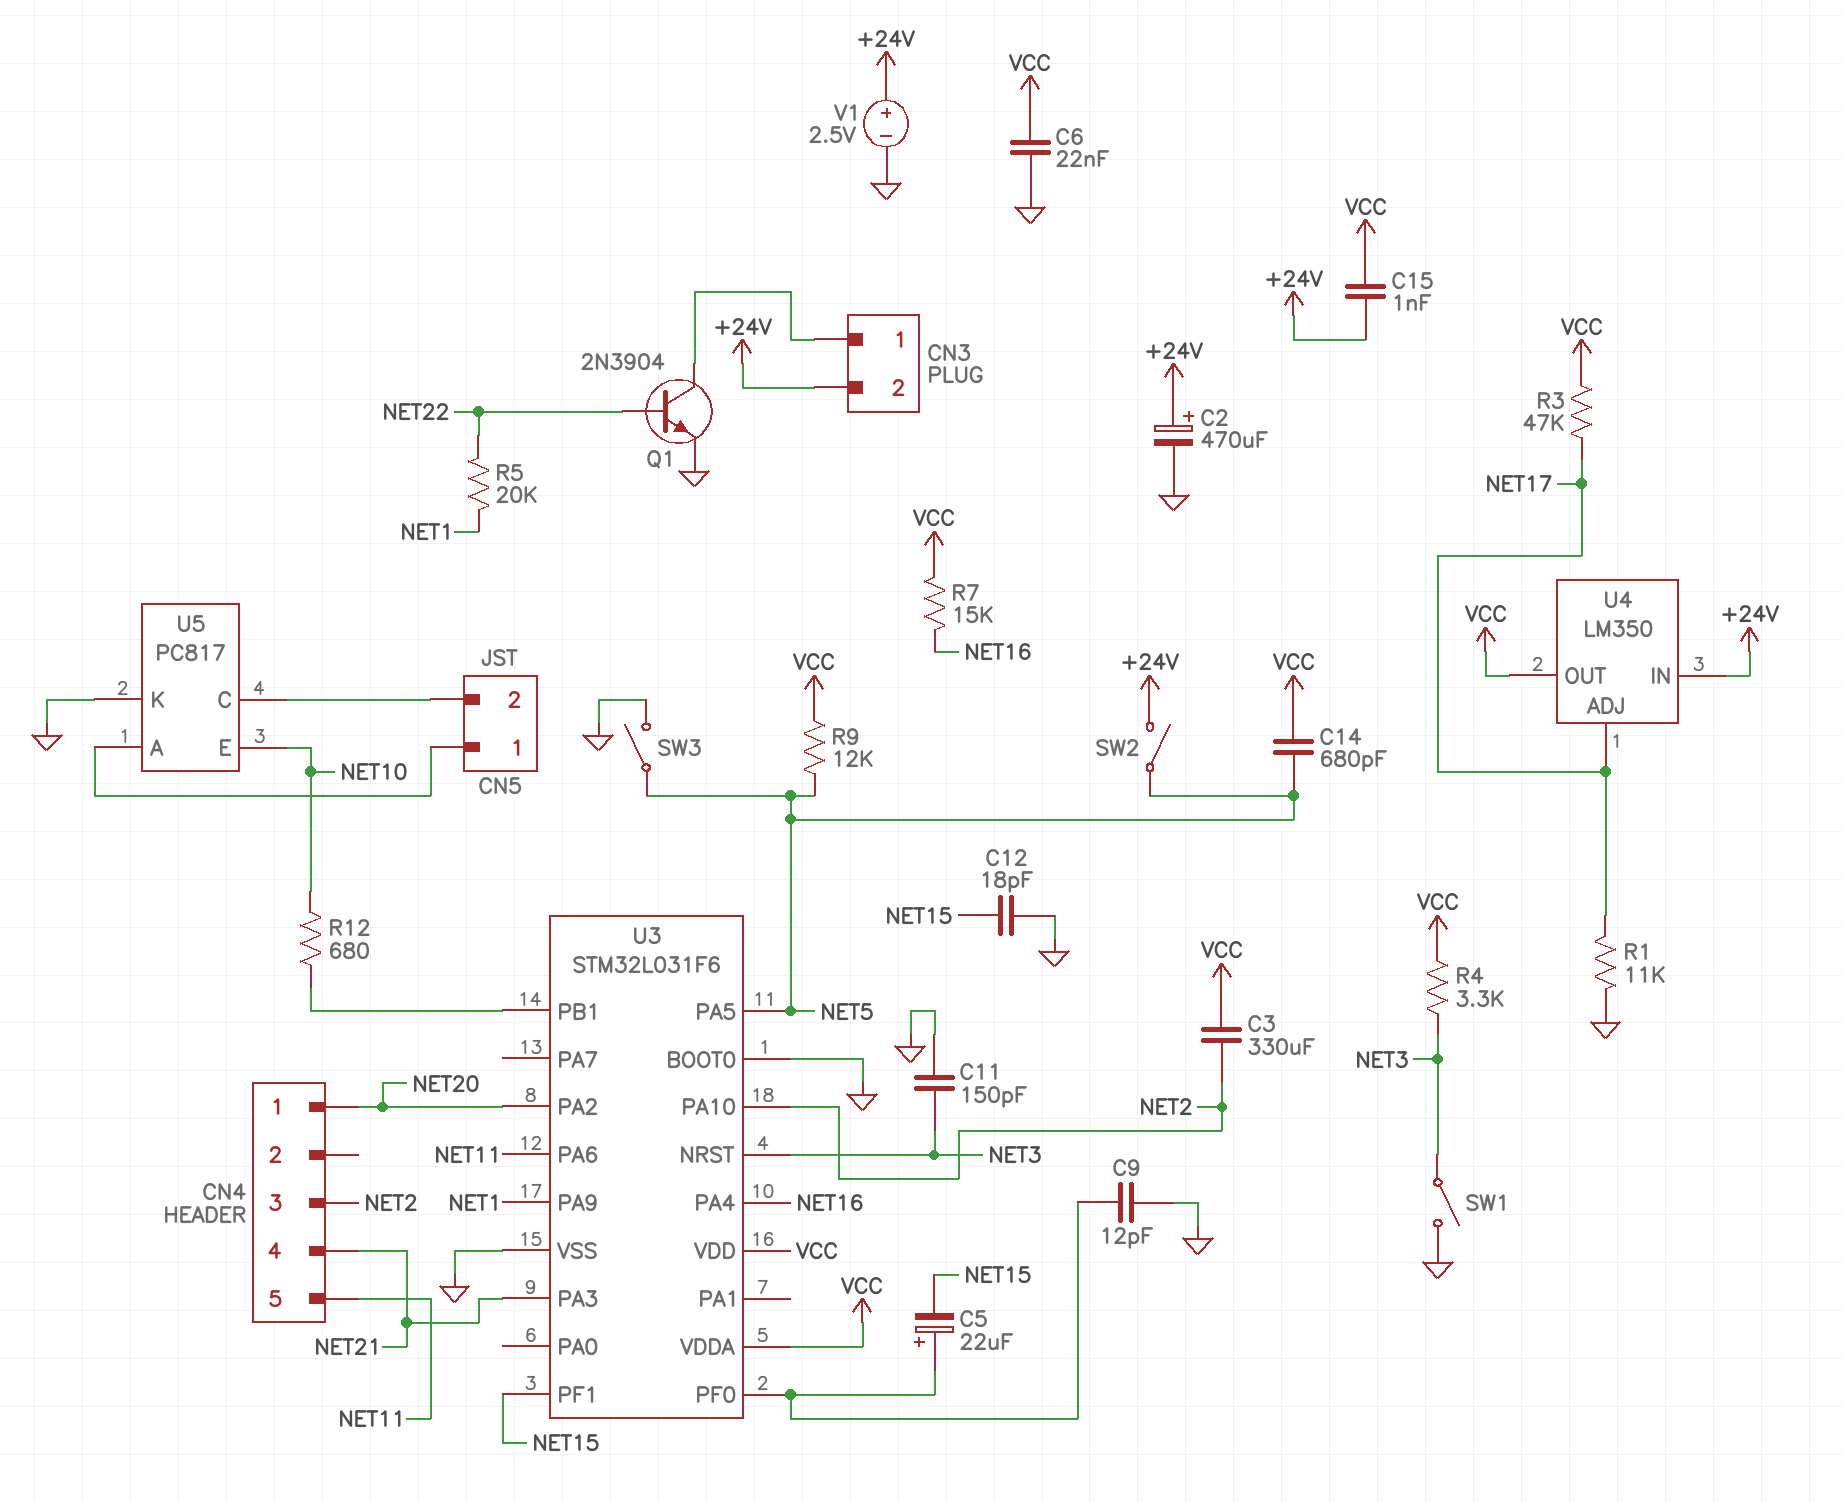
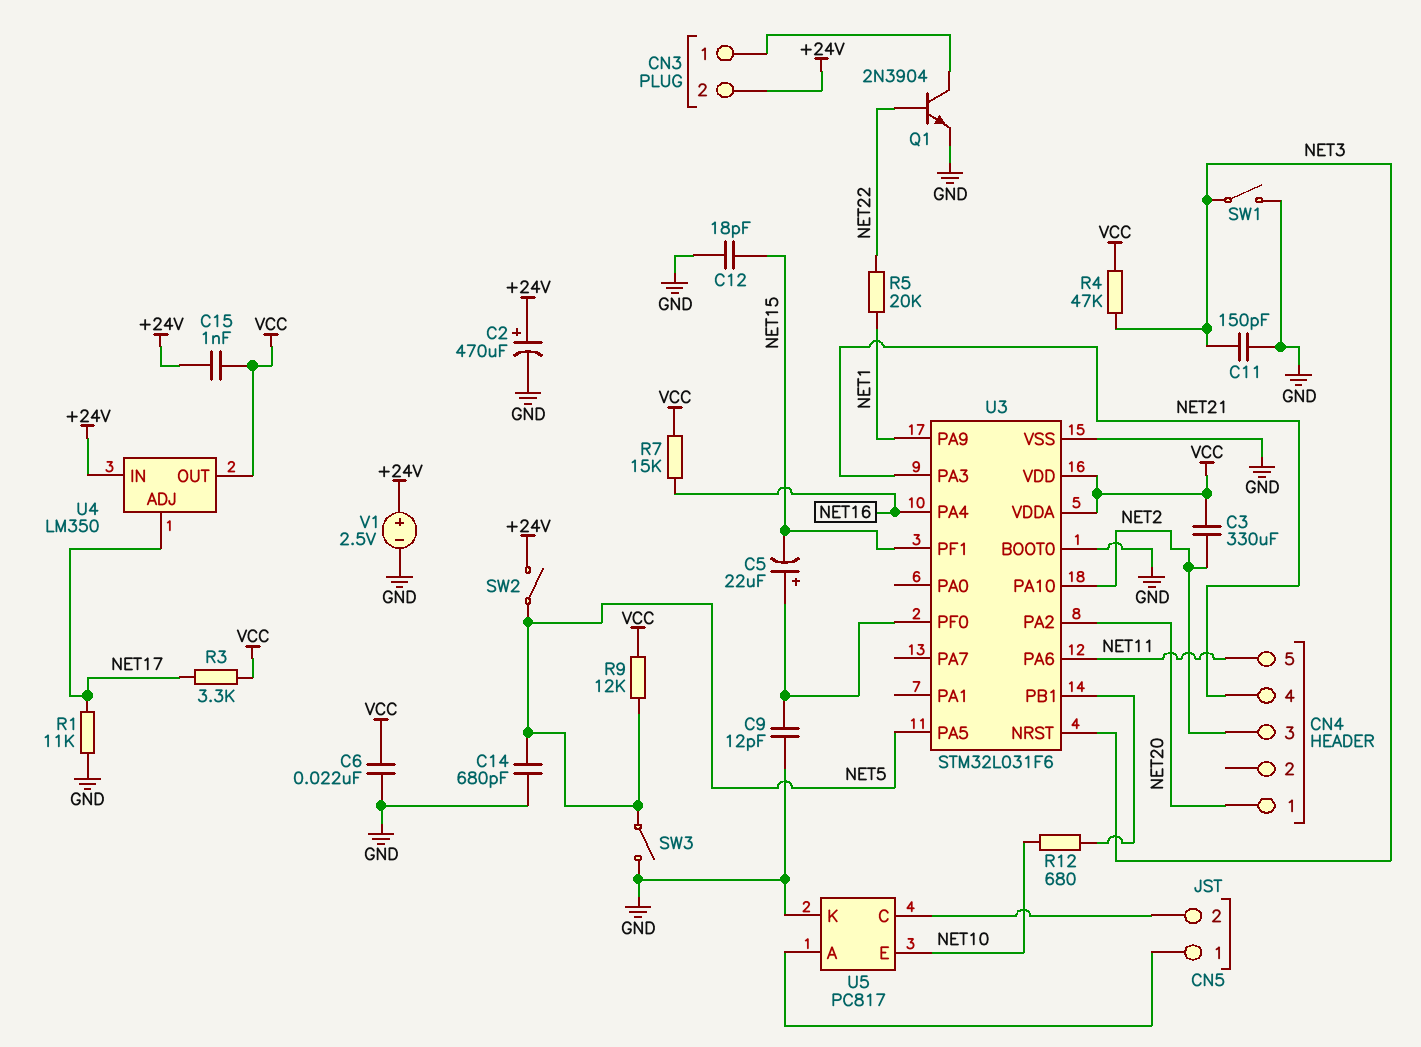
C14: 680pF (NET5, VCC) -> 680pF (GND, NET5)
R3: 47k (NET17, VCC) -> 3.3k (NET17, VCC)
R4: 3.3k (NET3, VCC) -> 47k (NET3, VCC)

